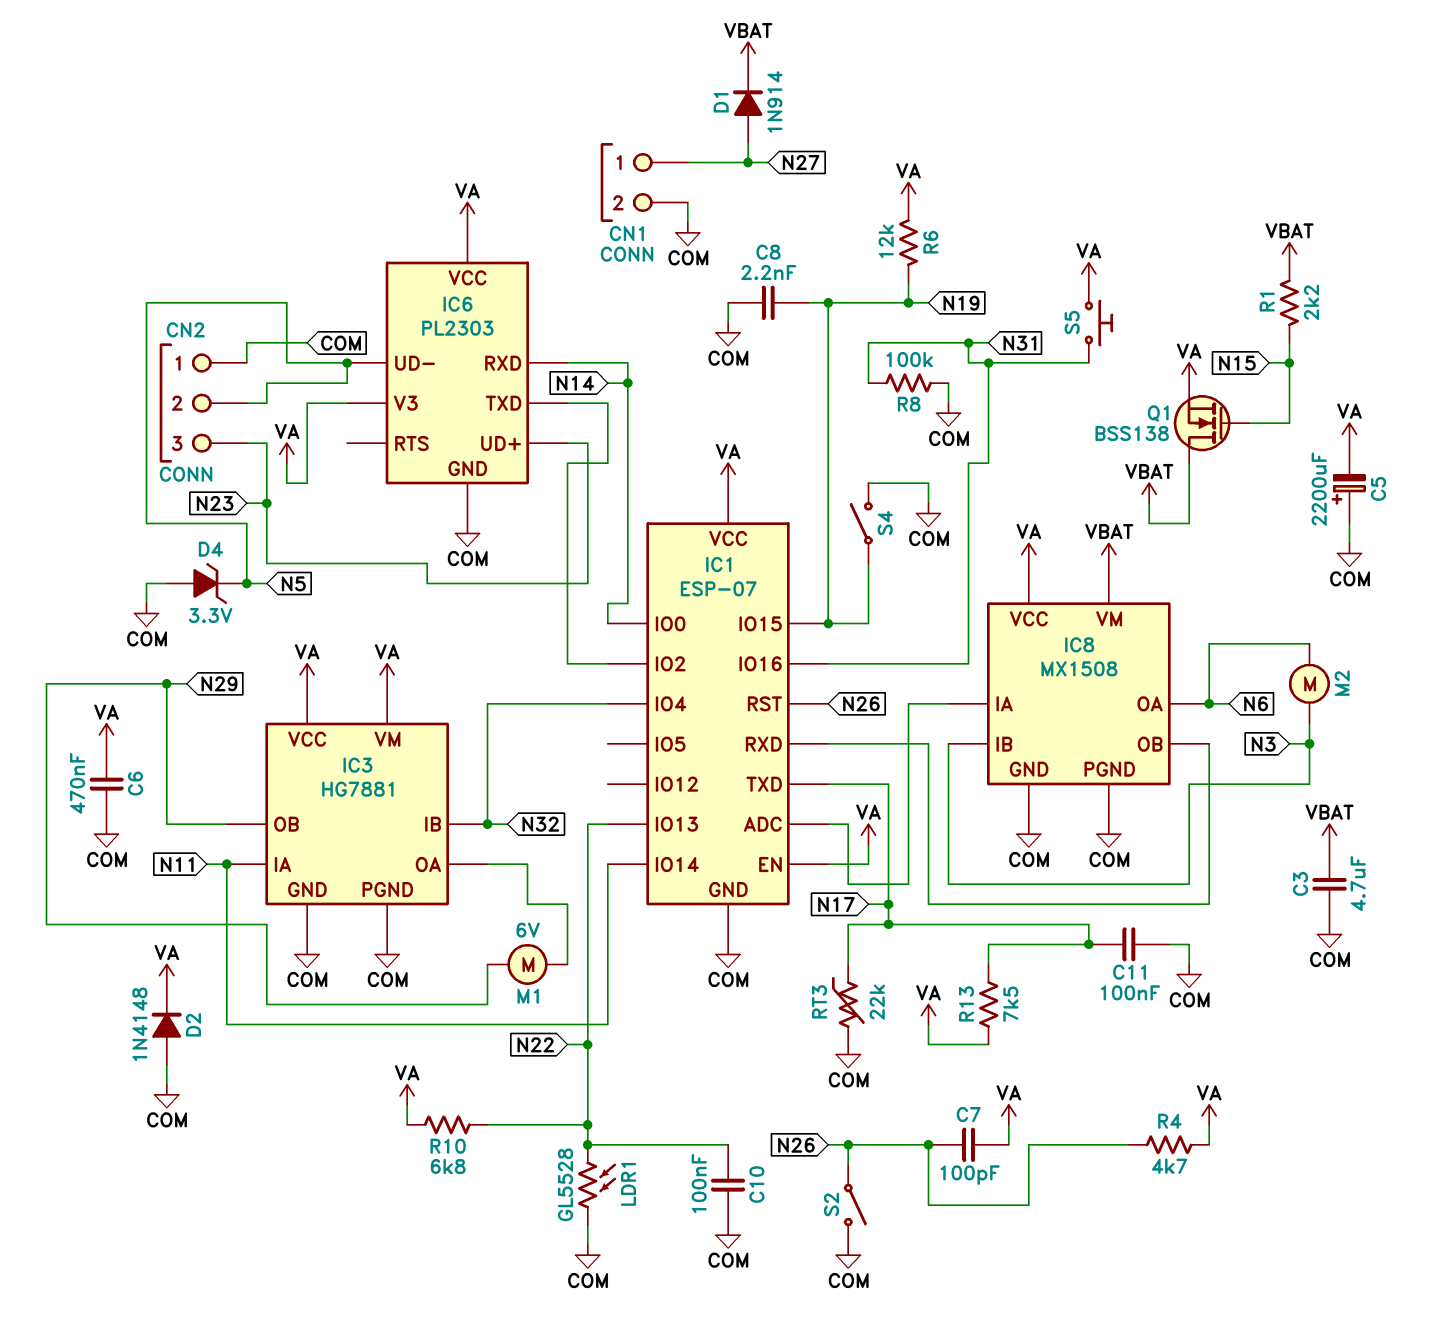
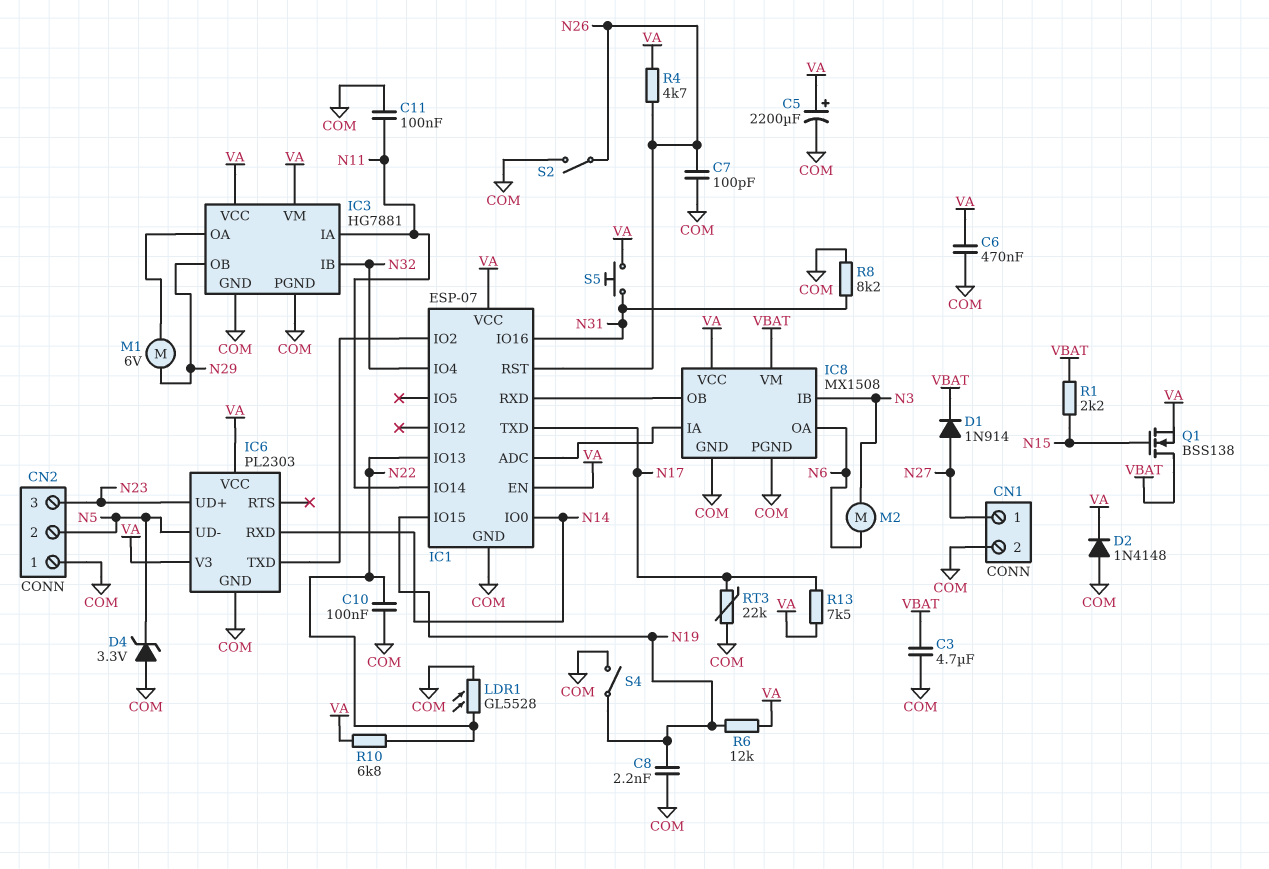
C5: 2200uF (plus COM, minus VA) -> 2200uF (plus VA, minus COM)
C7: 100pF (N26, VA) -> 100pF (COM, N26)
C11: 100nF (COM, N17) -> 100nF (COM, N11)
R8: 100k (COM, N31) -> 8.2k (COM, N31)

